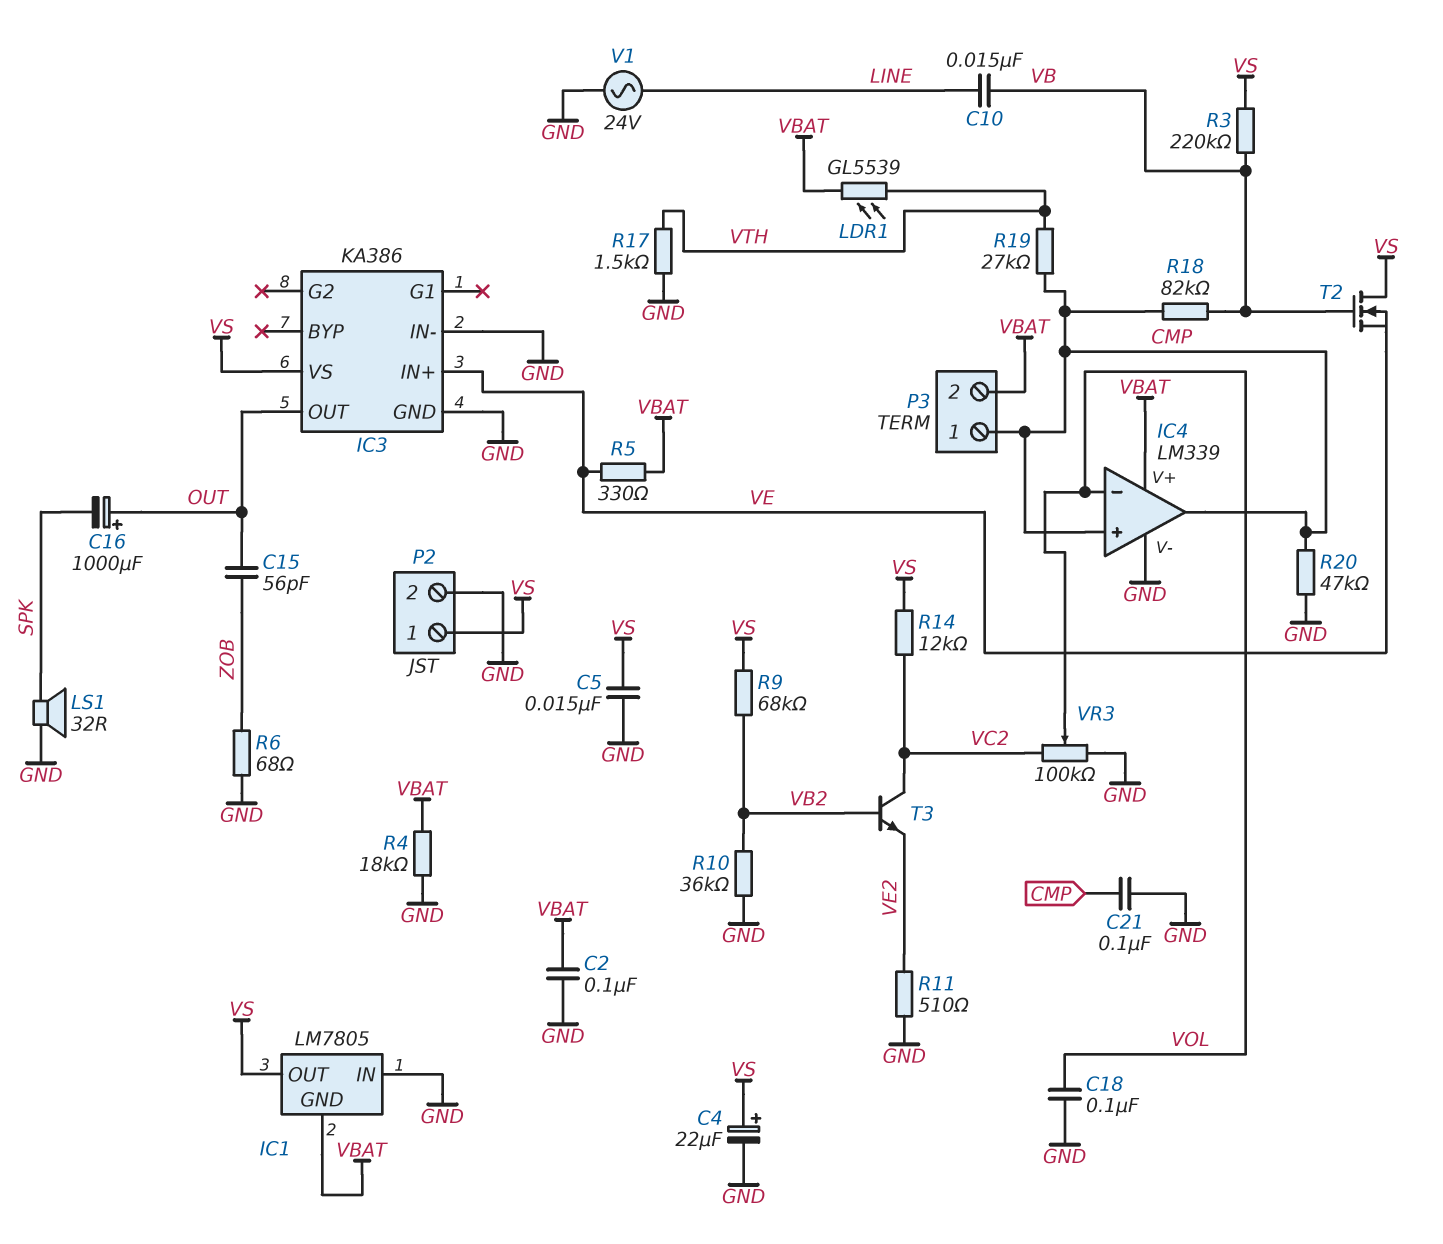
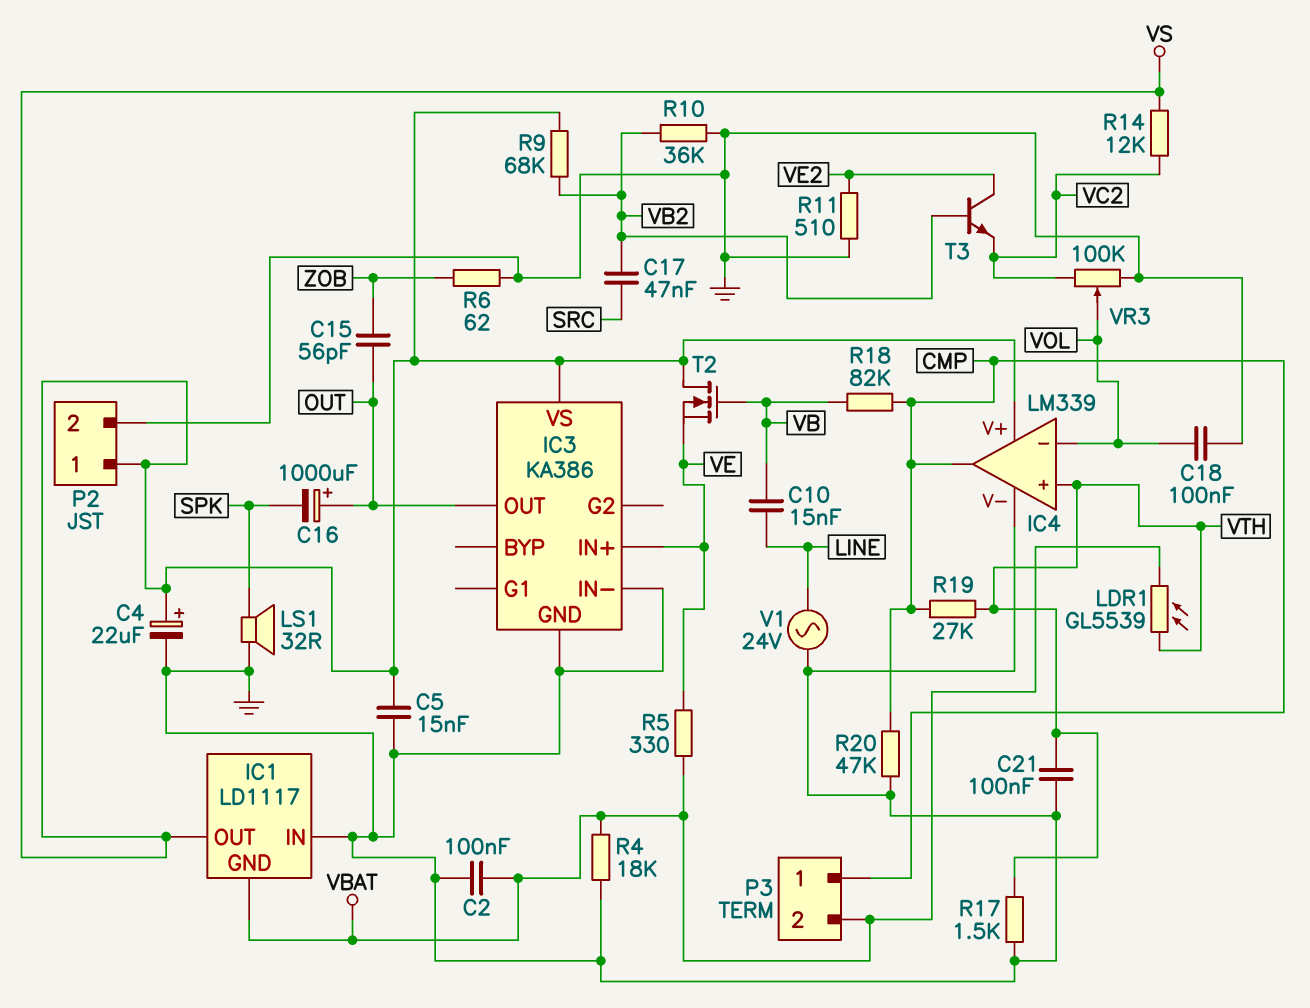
C17: none -> 47nF (SRC, VB2)
C21: 100nF (CMP, GND) -> 100nF (GND, VTH)
IC1: LM7805 -> LD1117
IC4 pin V+: VBAT -> VS
IC4 pin in+: CMP -> VTH
R3: 220k (VB, VS) -> none
R6: 68 (GND, ZOB) -> 62 (GND, ZOB)
T3: NPN (B VB2, C VC2, E VE2) -> NPN (B VB2, C VE2, E VC2)

